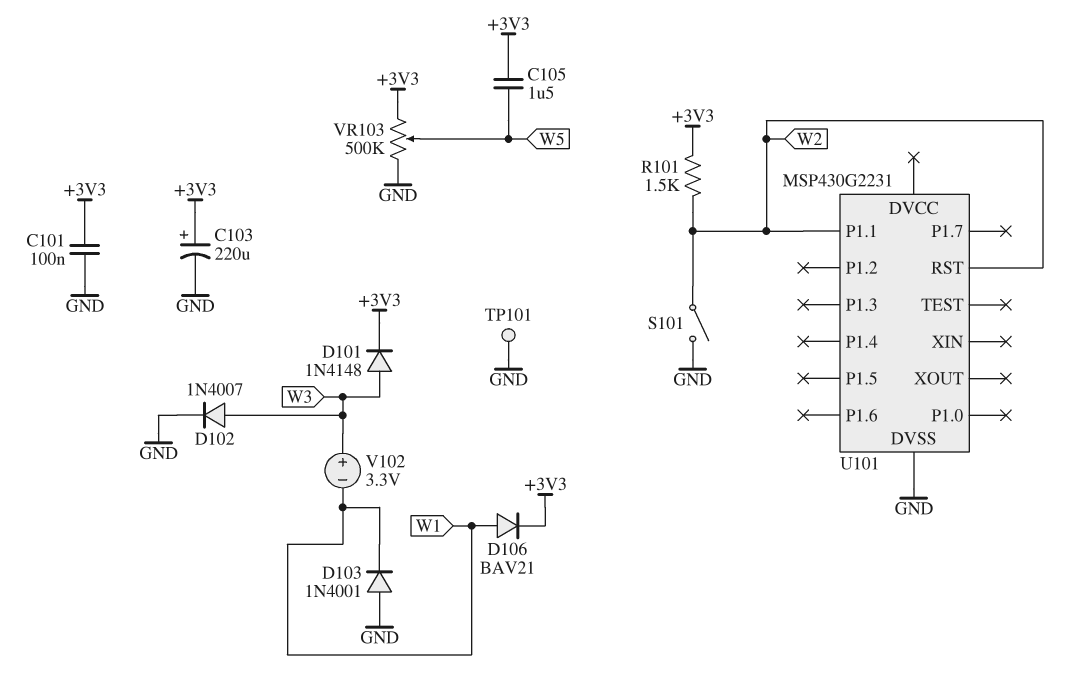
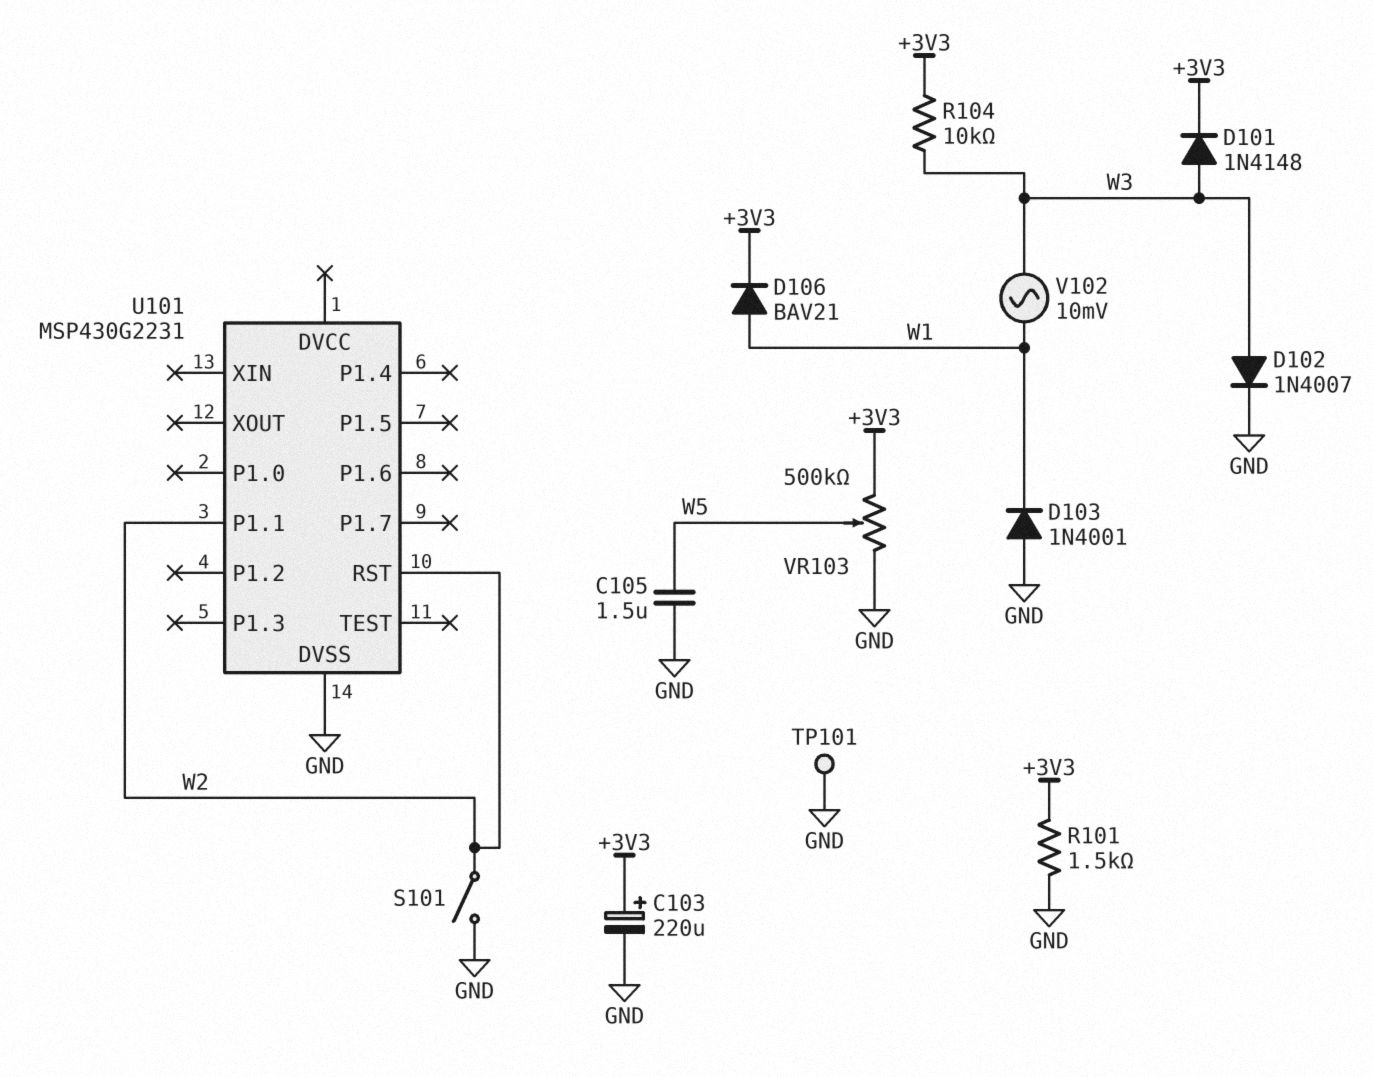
C101: 100nF (+3V3, GND) -> none
C105: 1.5uF (+3V3, W5) -> 1.5uF (GND, W5)
R101: 1.5k (+3V3, W2) -> 1.5k (+3V3, GND)
R104: none -> 10k (+3V3, W3)
V102: 3.3V (plus W3, minus W1) -> AC 10mV (W1, W3)

